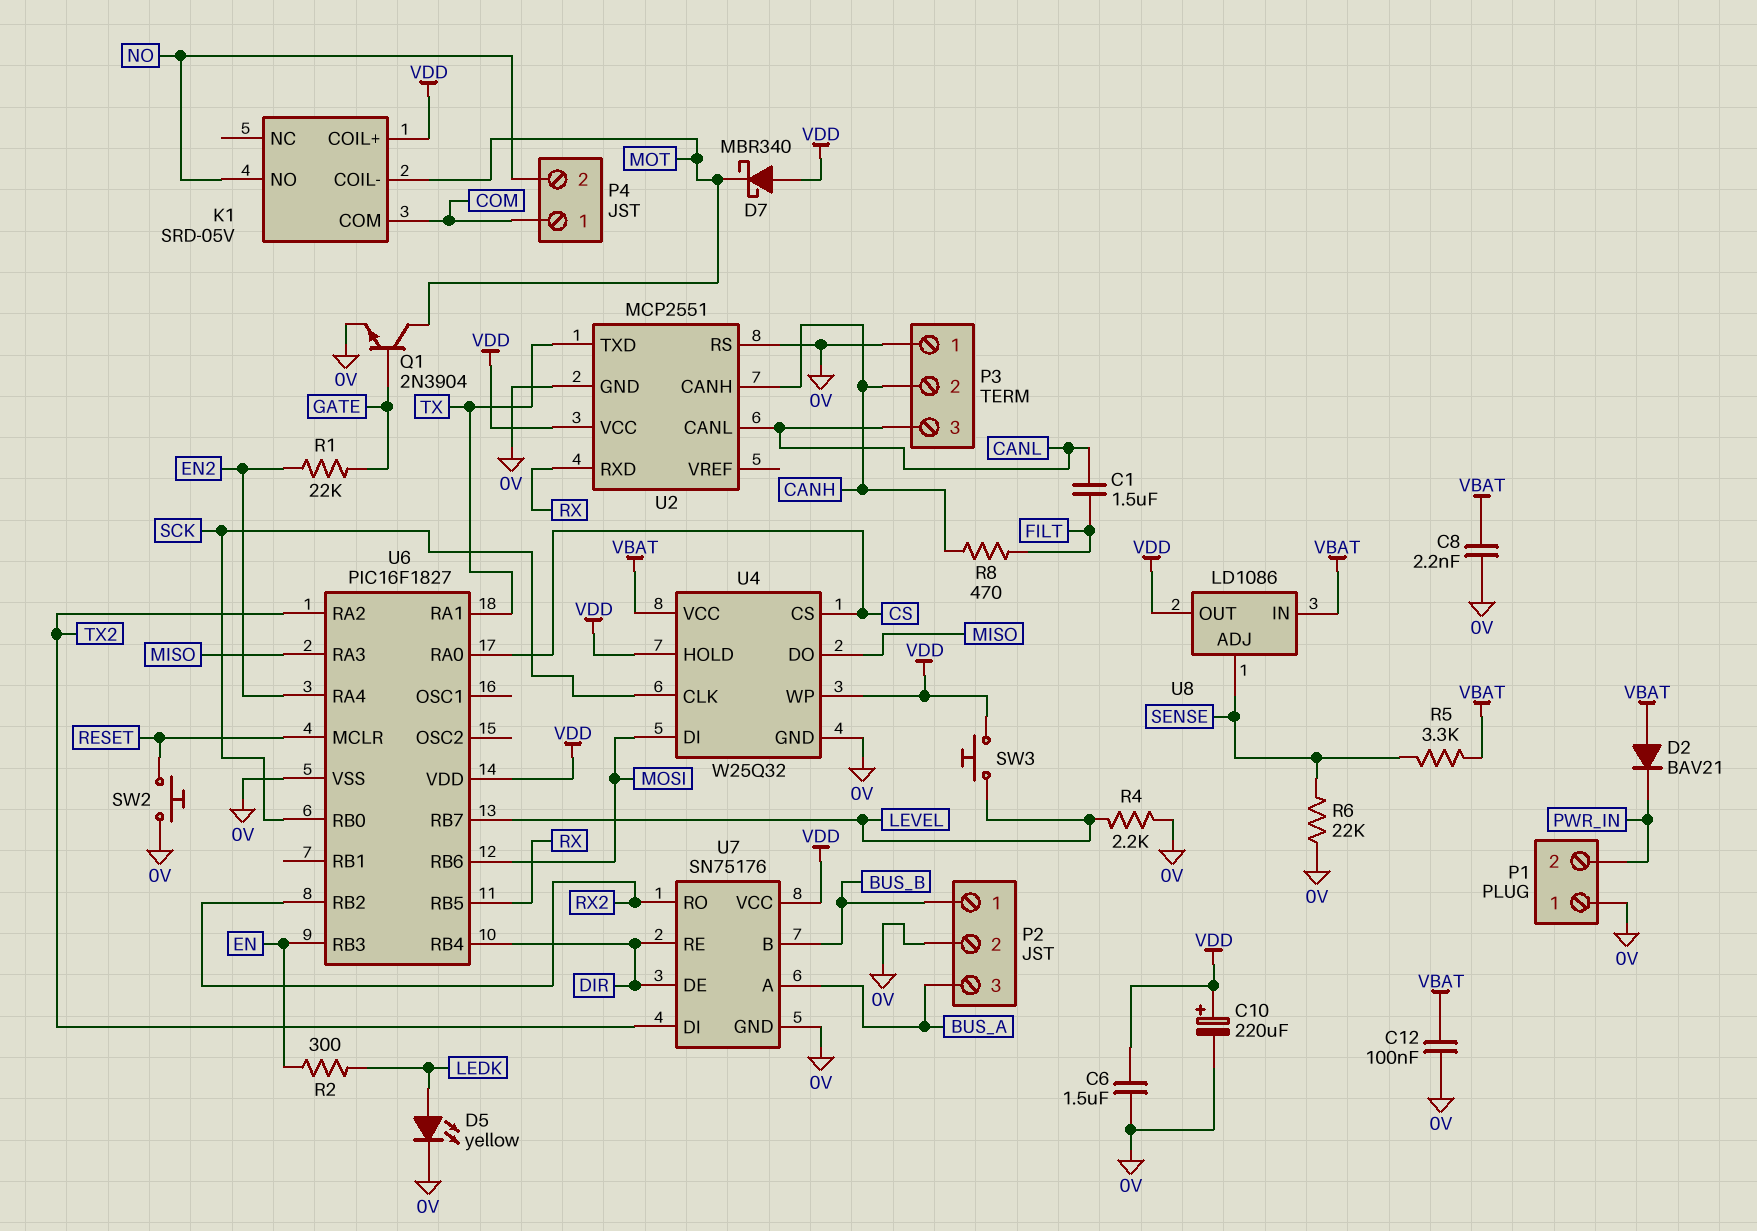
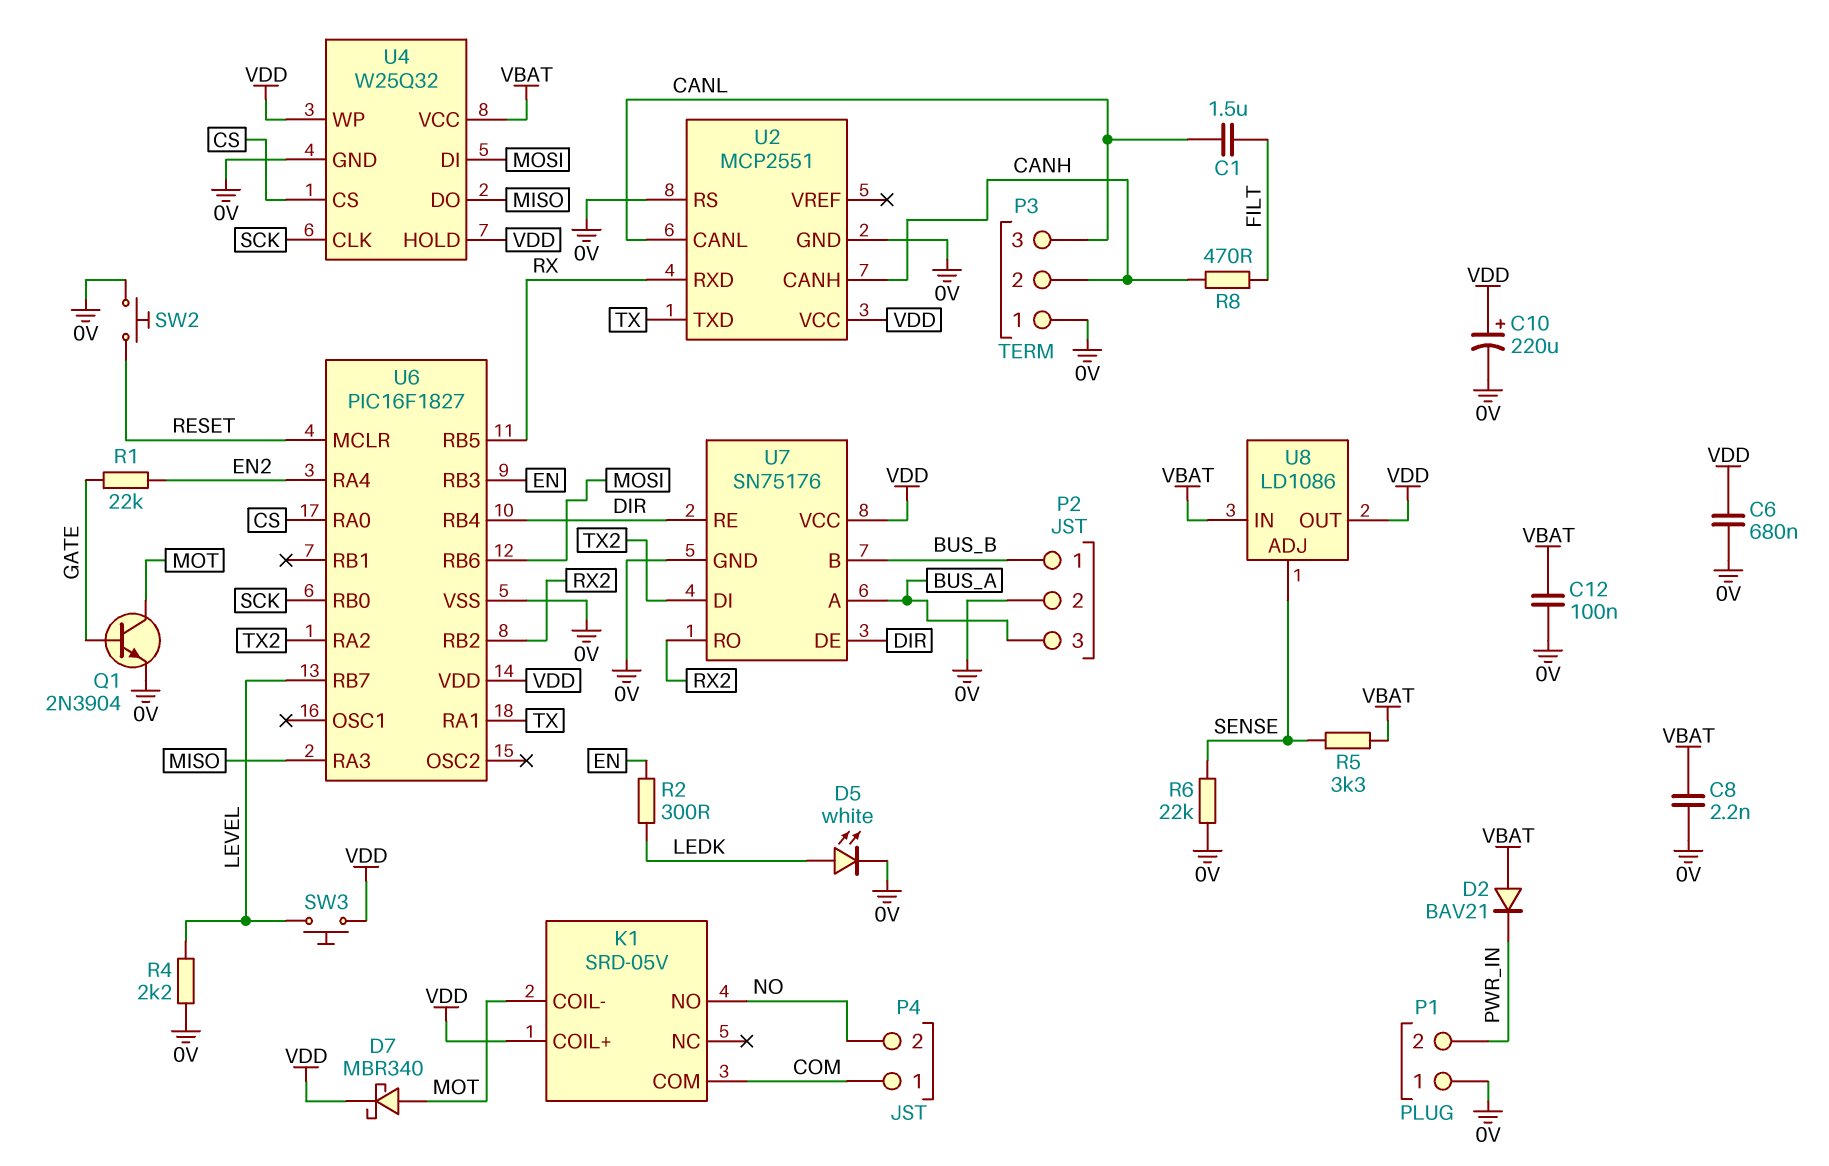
C6: 1.5uF (0V, VDD) -> 680nF (0V, VDD)
D5: LED yellow (A LEDK, K 0V) -> LED white (A LEDK, K 0V)
D7: schottky MBR340 (A VDD, K MOT) -> schottky MBR340 (A MOT, K VDD)

